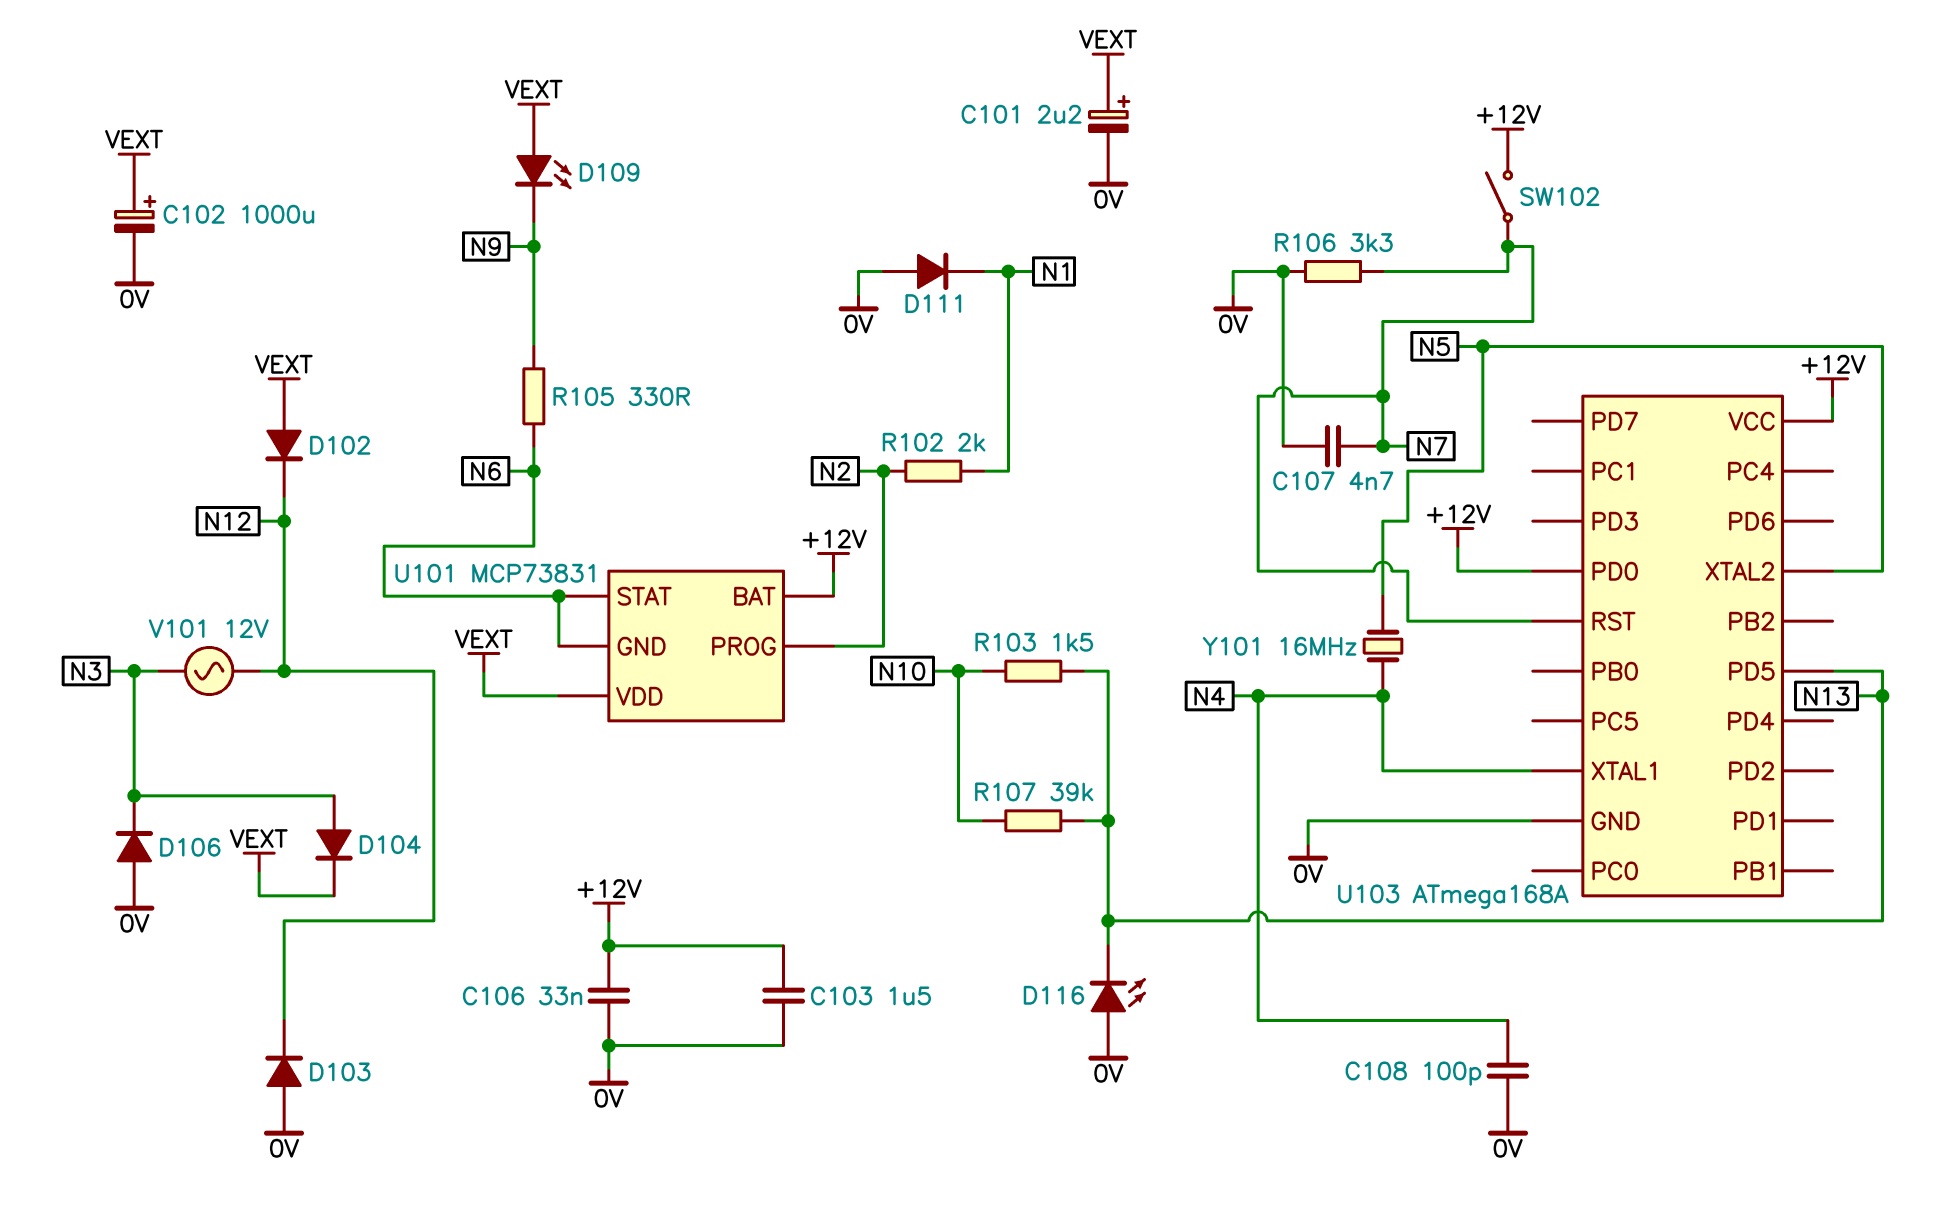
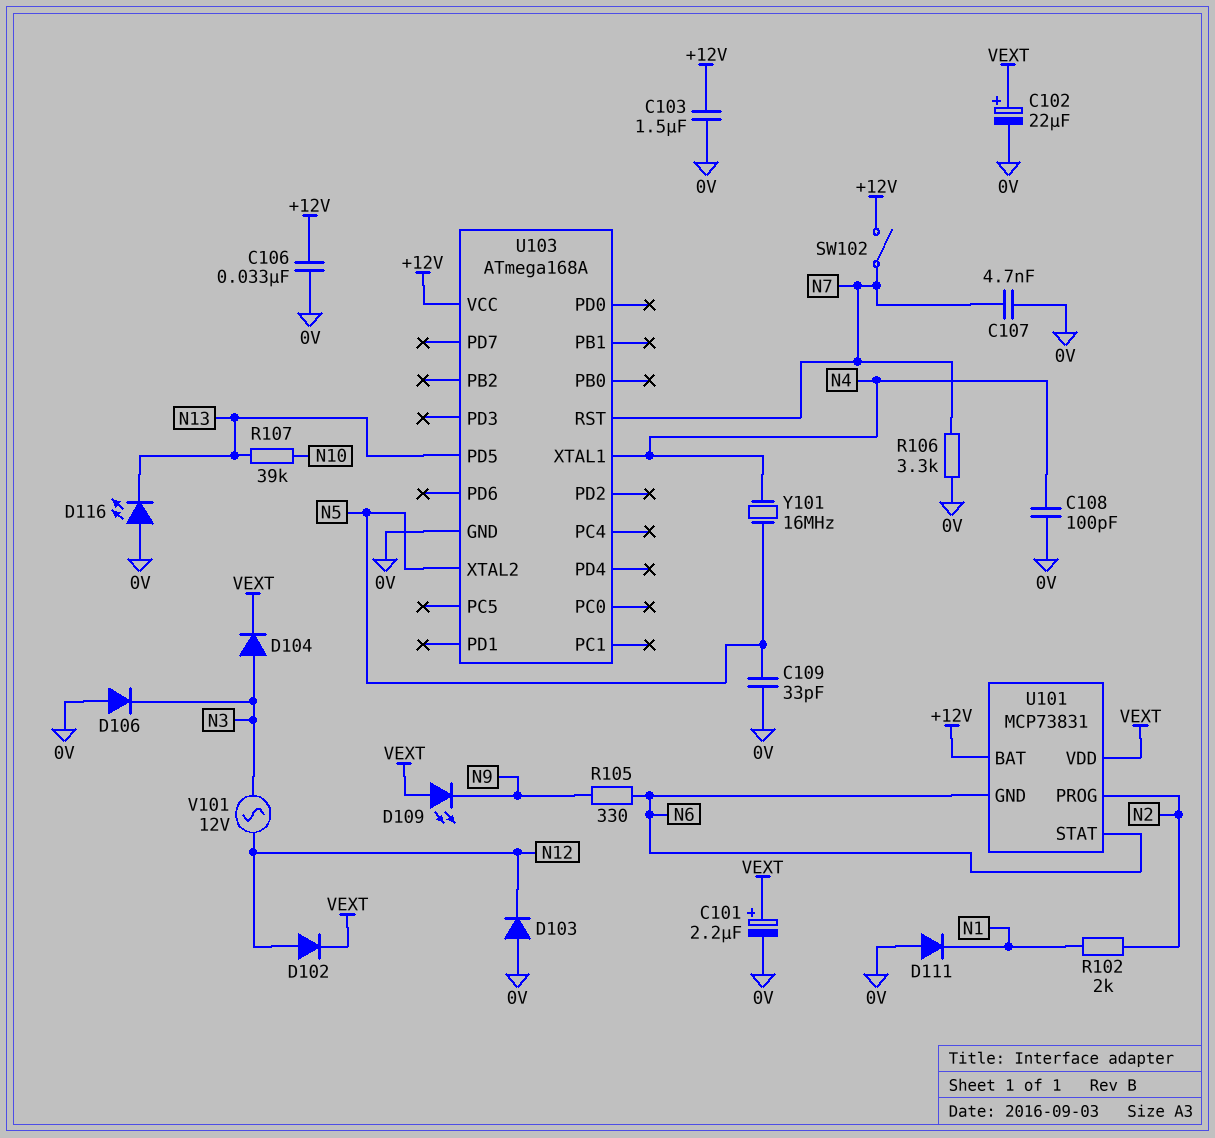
C102: 1000uF (plus VEXT, minus 0V) -> 22uF (plus VEXT, minus 0V)
C109: none -> 33pF (0V, N5)
D102: diode (A VEXT, K N12) -> diode (A N12, K VEXT)
R103: 1.5k (N10, N13) -> none
U103 pin PD0: +12V -> none

